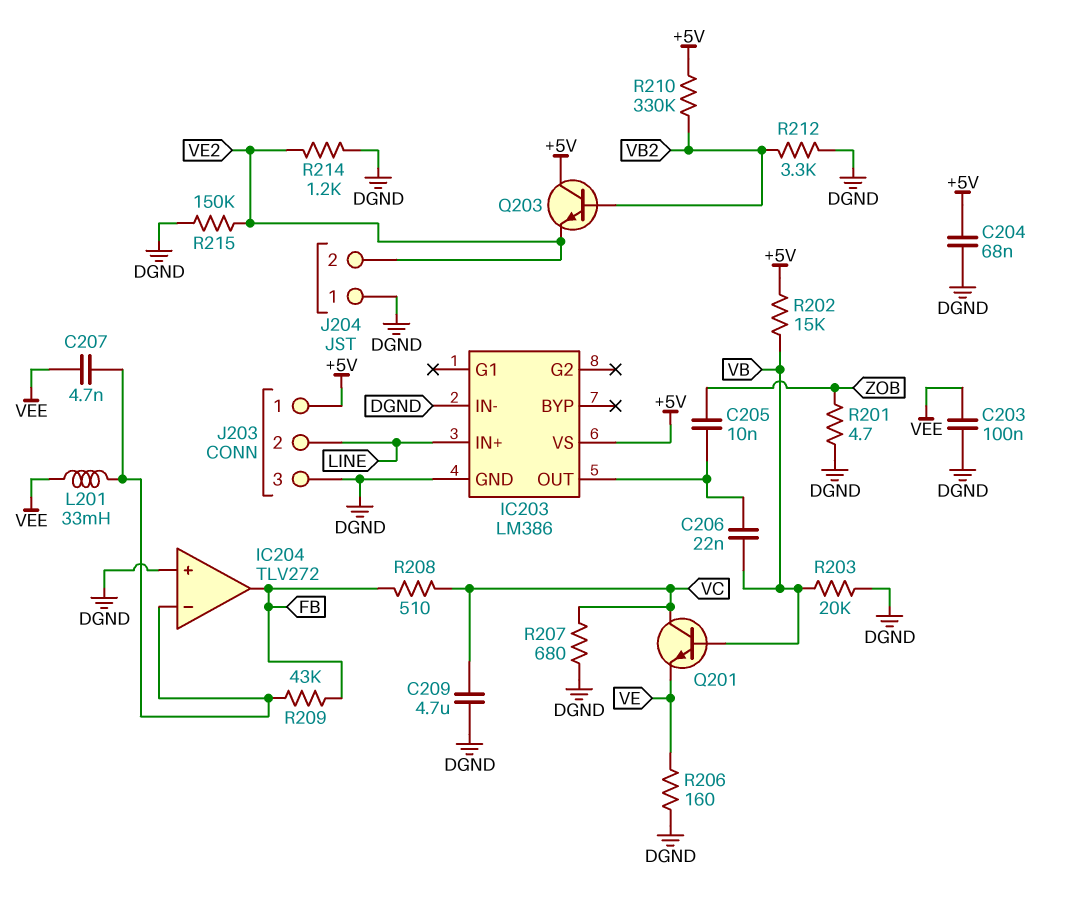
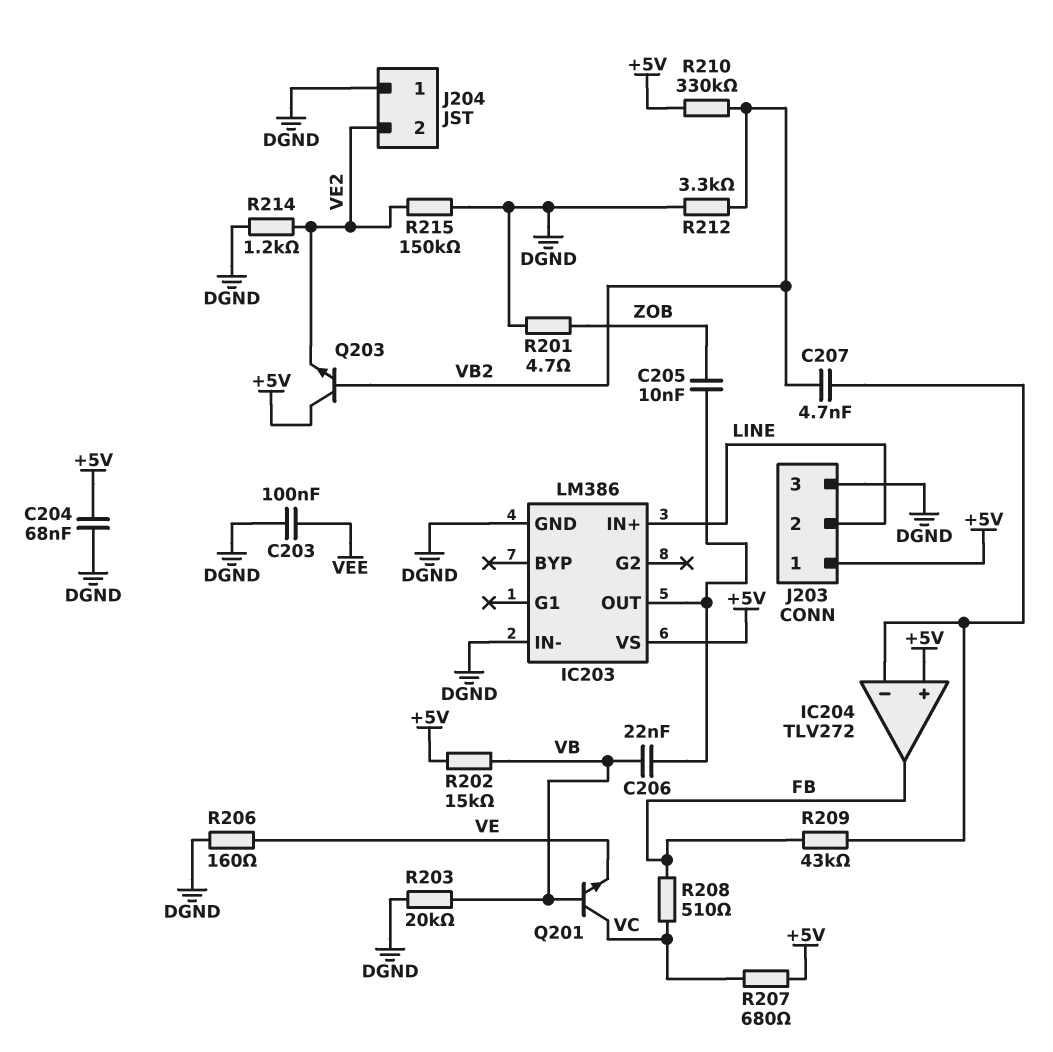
C207: 4.7nF (IC204/in-, VEE) -> 4.7nF (IC204/in-, VB2)
C209: 4.7uF (DGND, VC) -> none
IC204 pin in+: DGND -> +5V
L201: 33mH (IC204/in-, VEE) -> none
R207: 680 (DGND, VC) -> 680 (+5V, VC)

